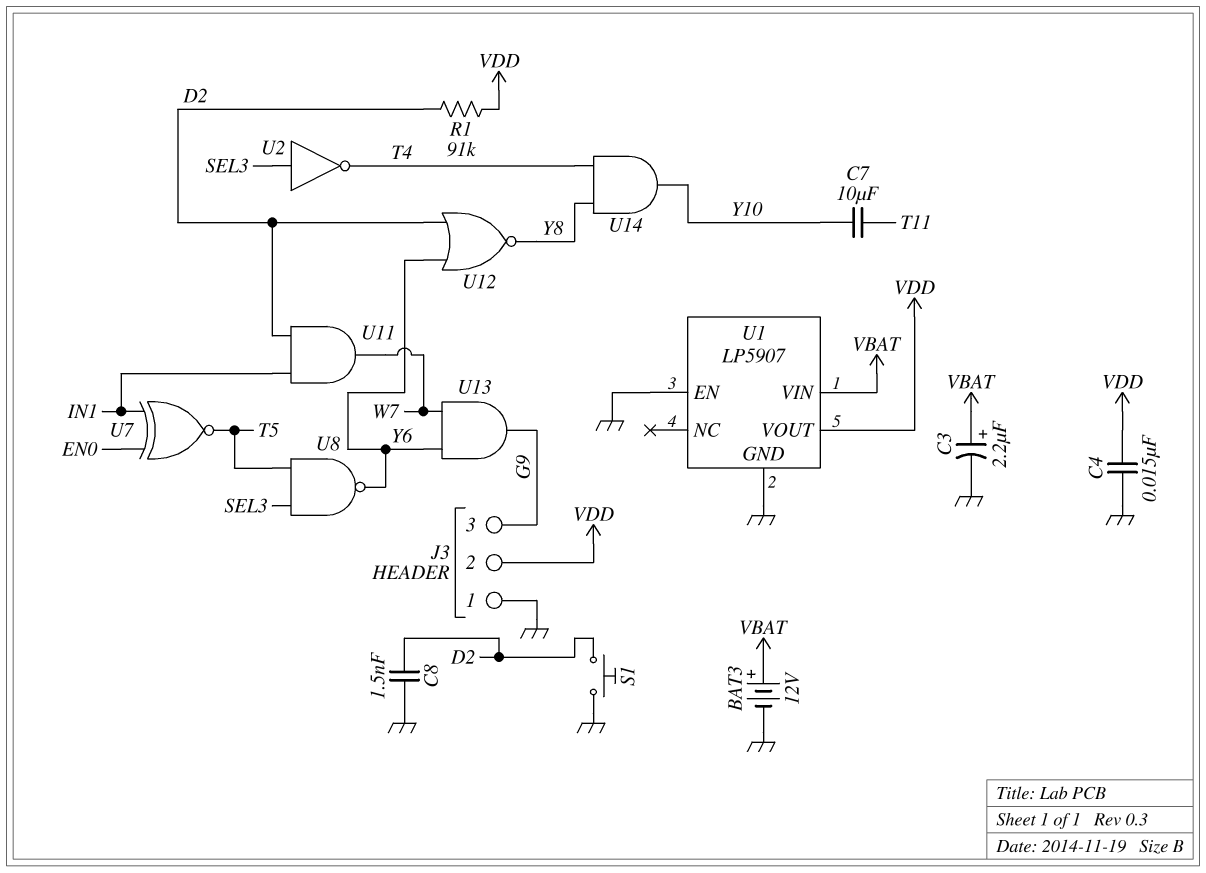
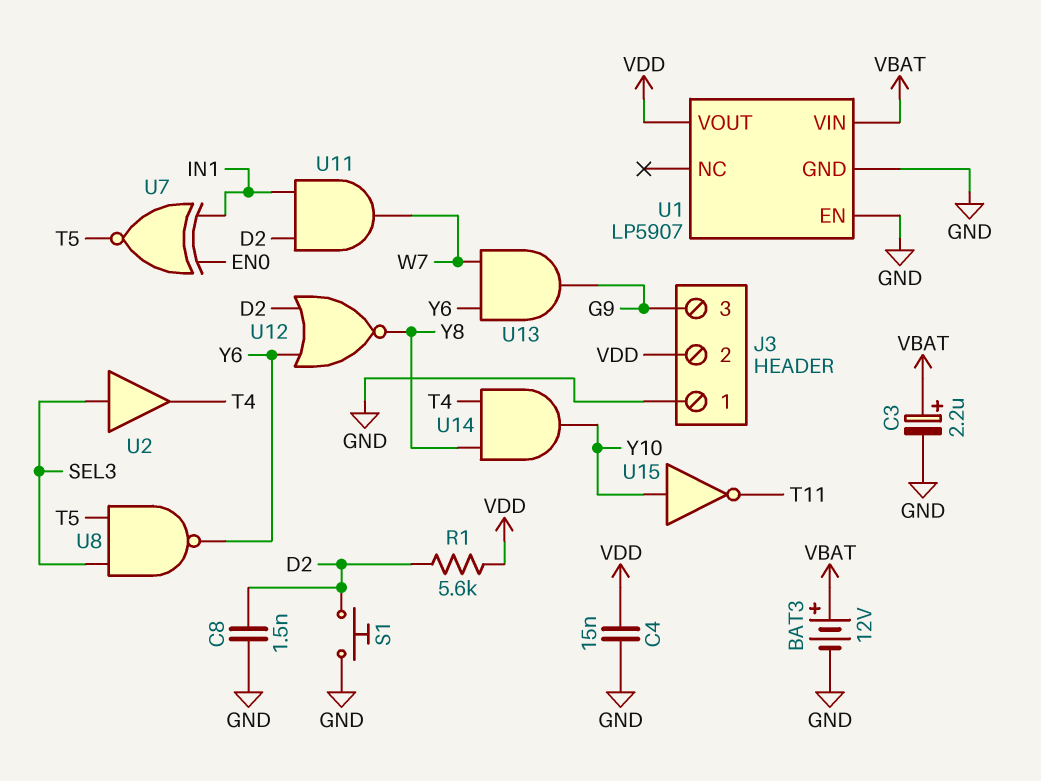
C7: 10uF (T11, Y10) -> none
R1: 91k (D2, VDD) -> 5.6k (D2, VDD)
U2: NOT (in SEL3, out T4) -> buffer (in SEL3, out T4)
U15: none -> NOT (in Y10, out T11)

